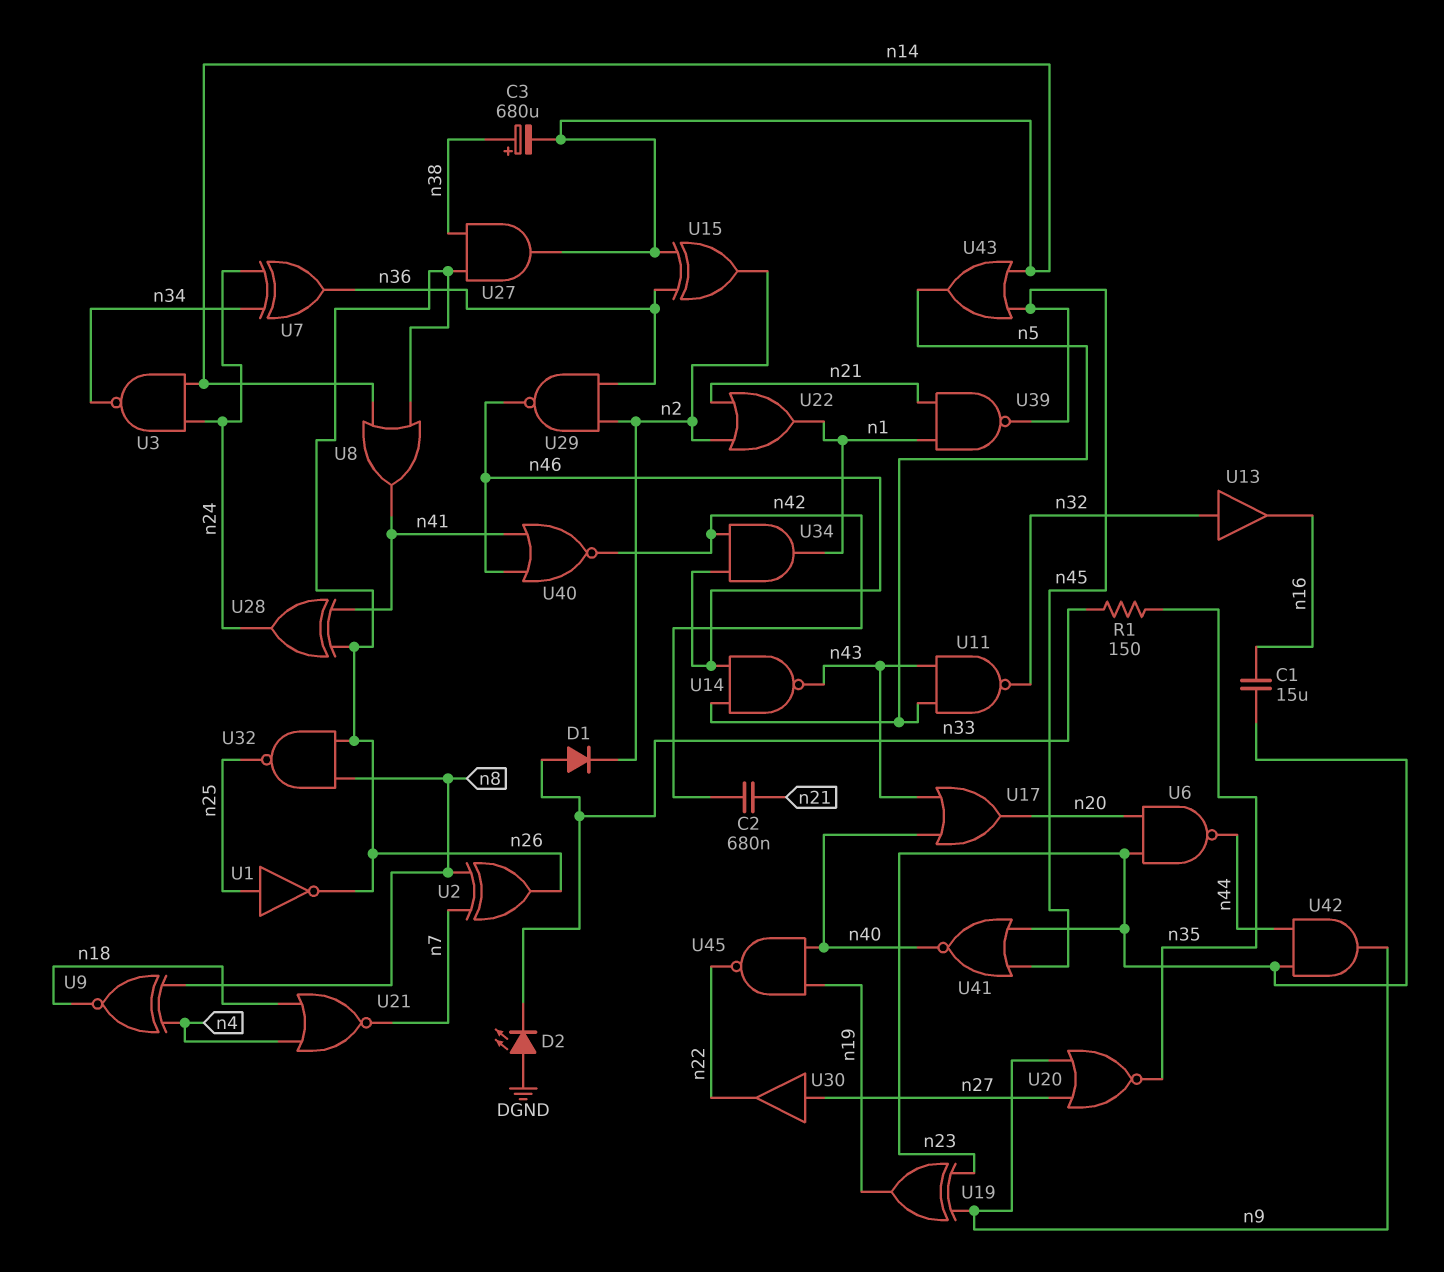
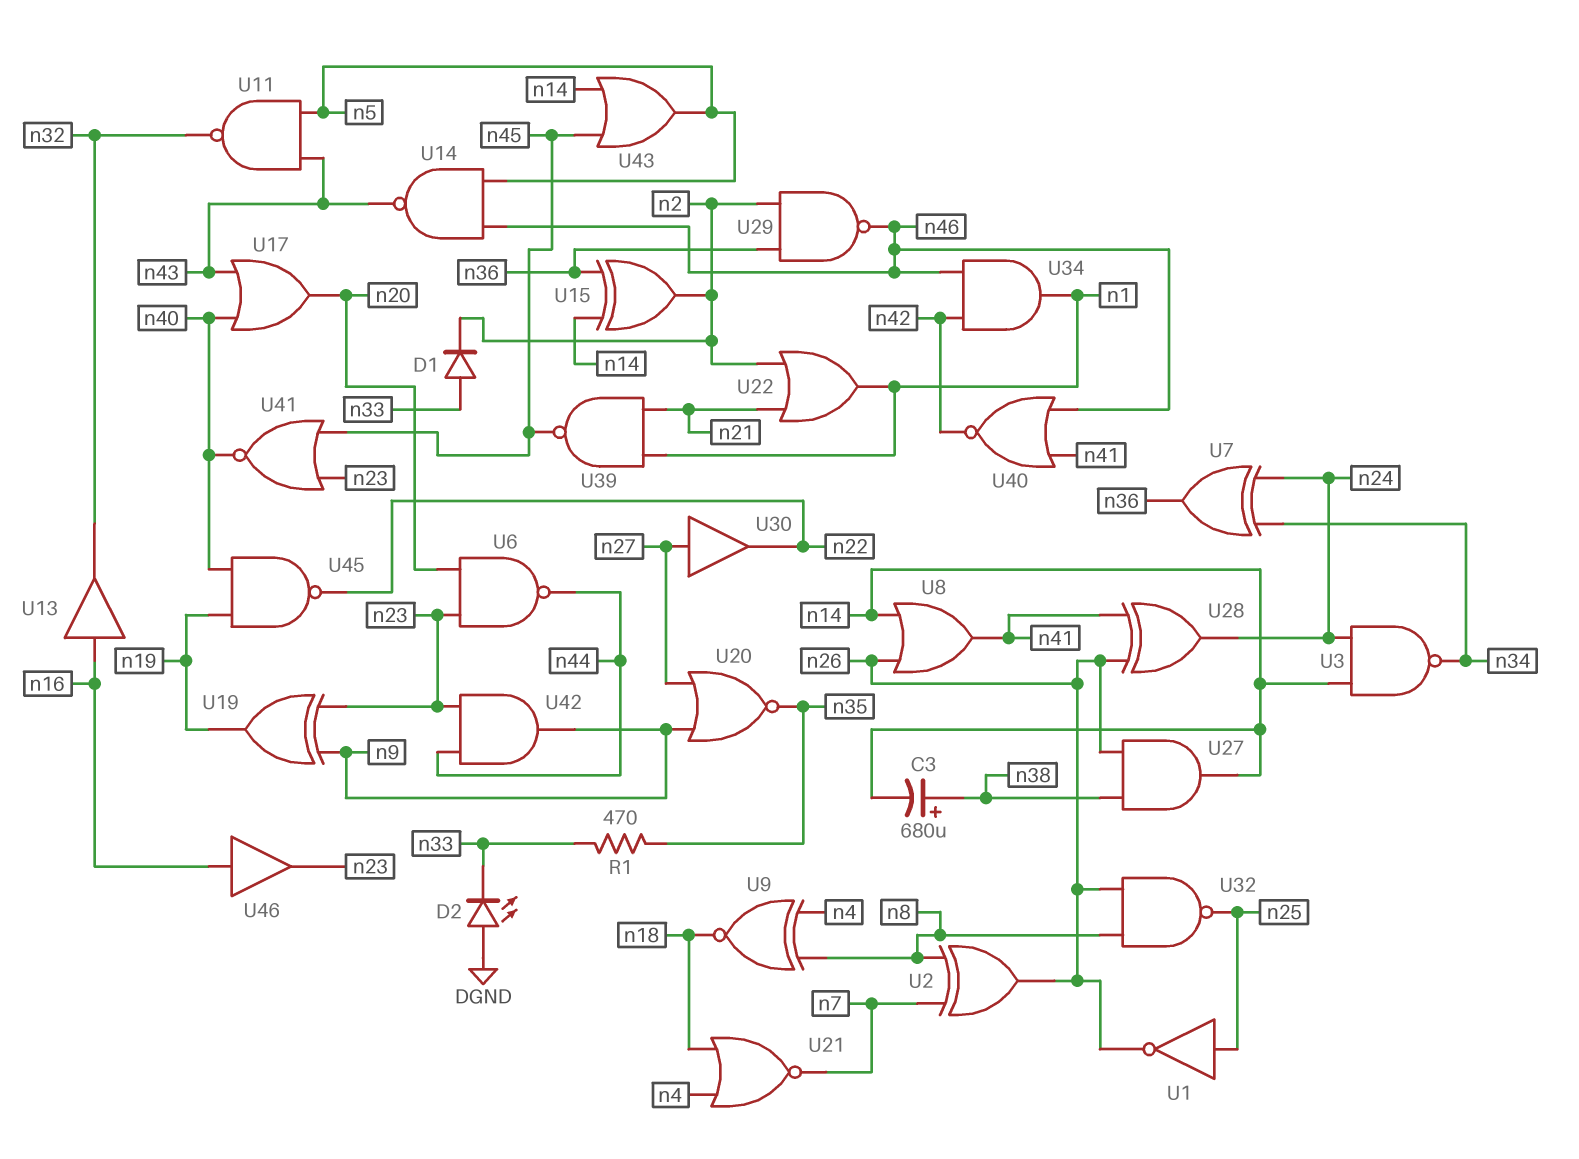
C1: 15uF (n16, n23) -> none
C2: 680nF (n21, n42) -> none
R1: 150 (n33, n35) -> 470 (n33, n35)
U13: buffer (in n32, out n16) -> buffer (in n16, out n32)
U46: none -> buffer (in n16, out n23)

